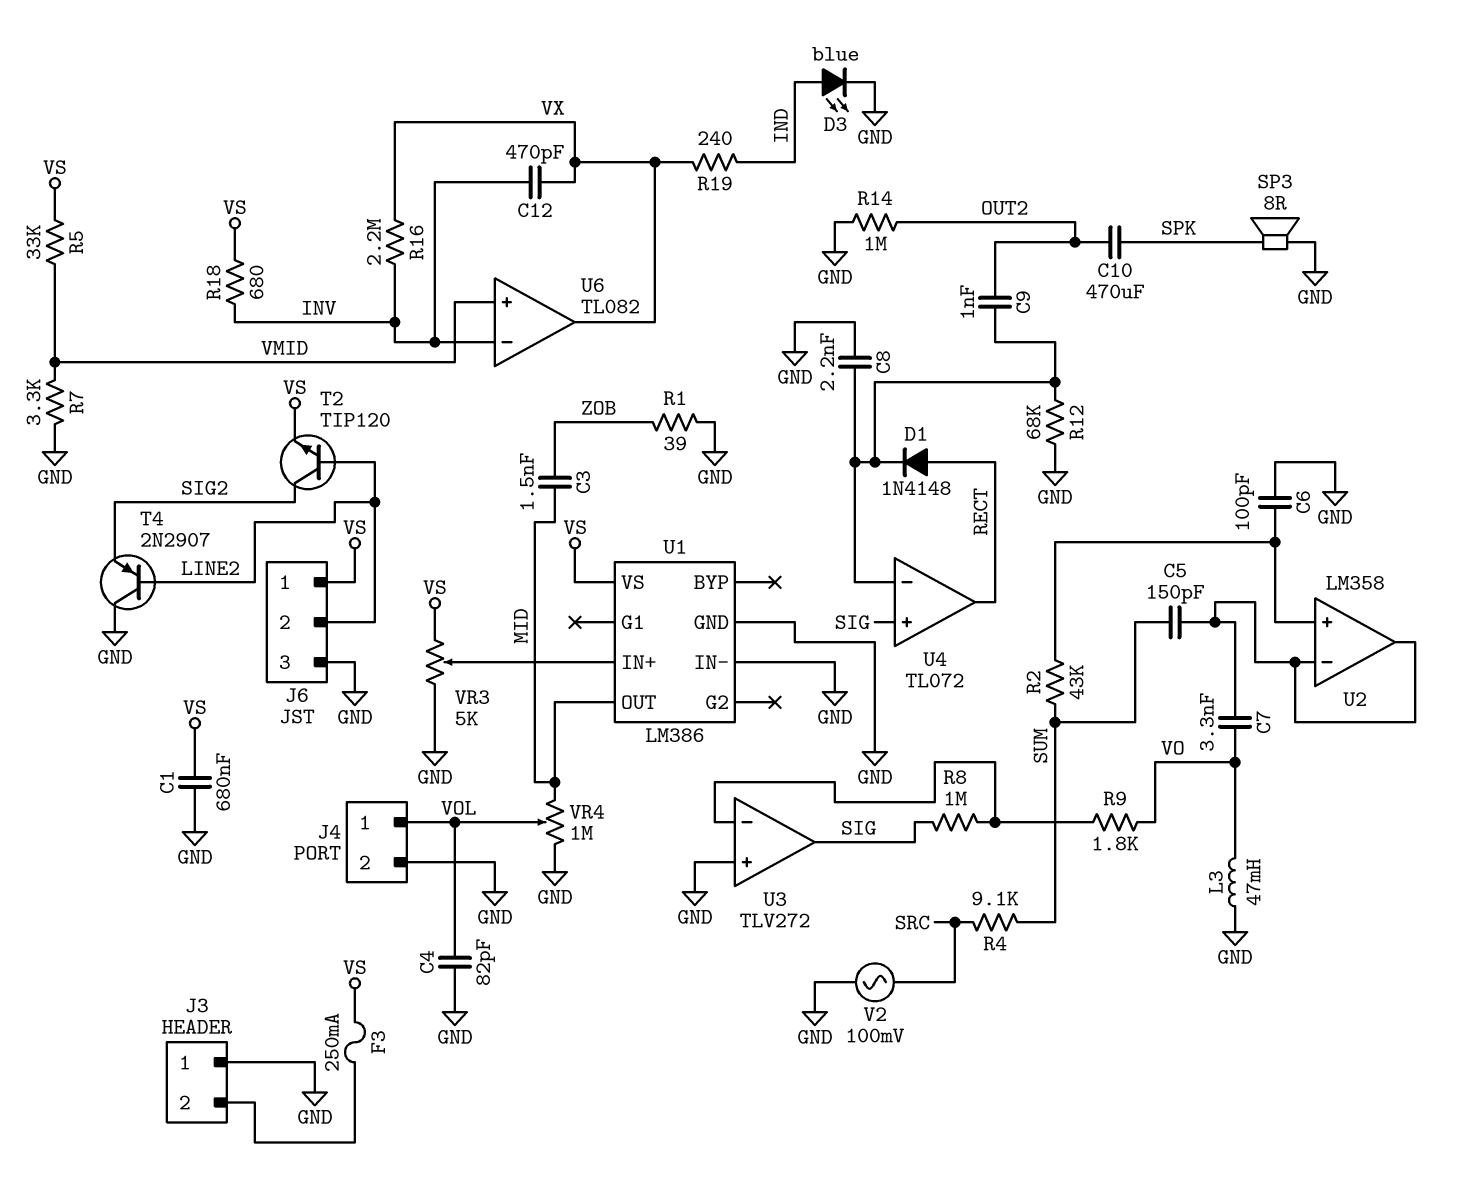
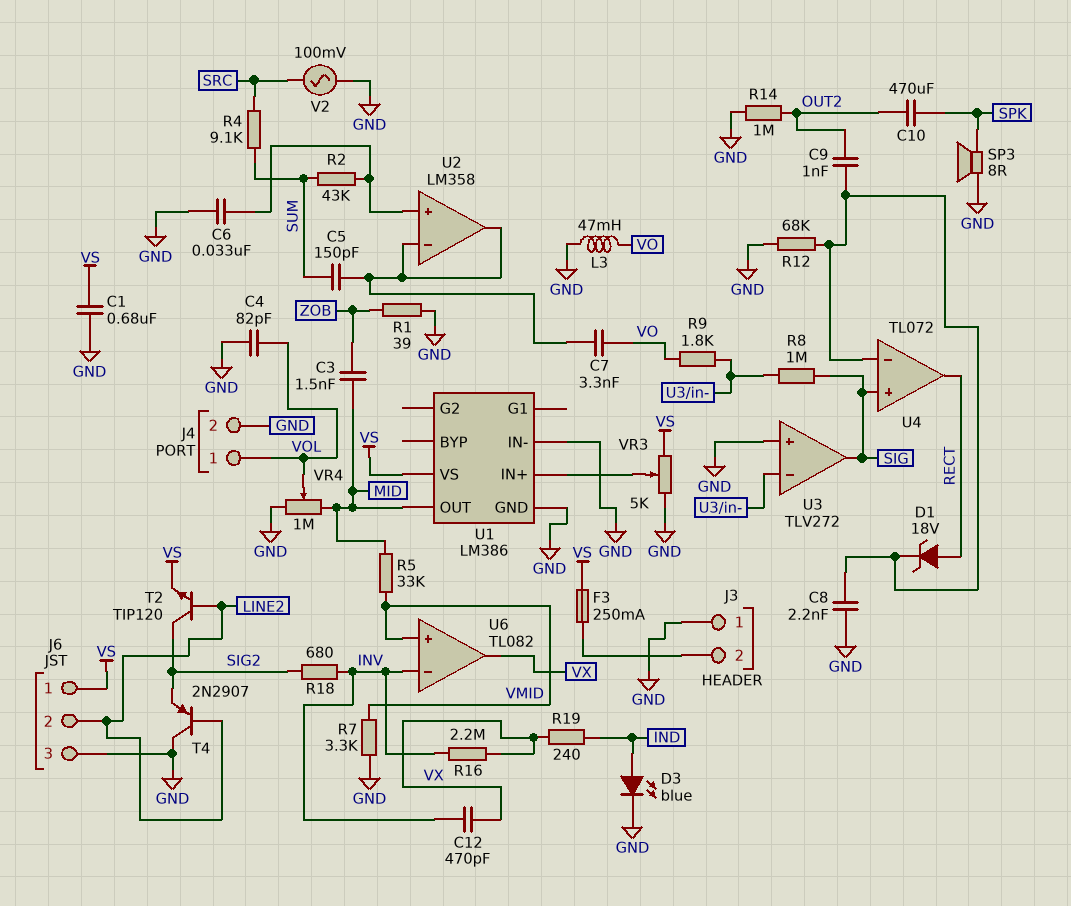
C6: 100pF (GND, U2/in+) -> 33nF (GND, U2/in+)
D1: diode 1N4148 (A RECT, K U4/in-) -> zener 18V (A RECT, K U4/in-)
R5: 33k (VMID, VS) -> 33k (MID, VMID)
R18: 680 (INV, VS) -> 680 (INV, SIG2)

